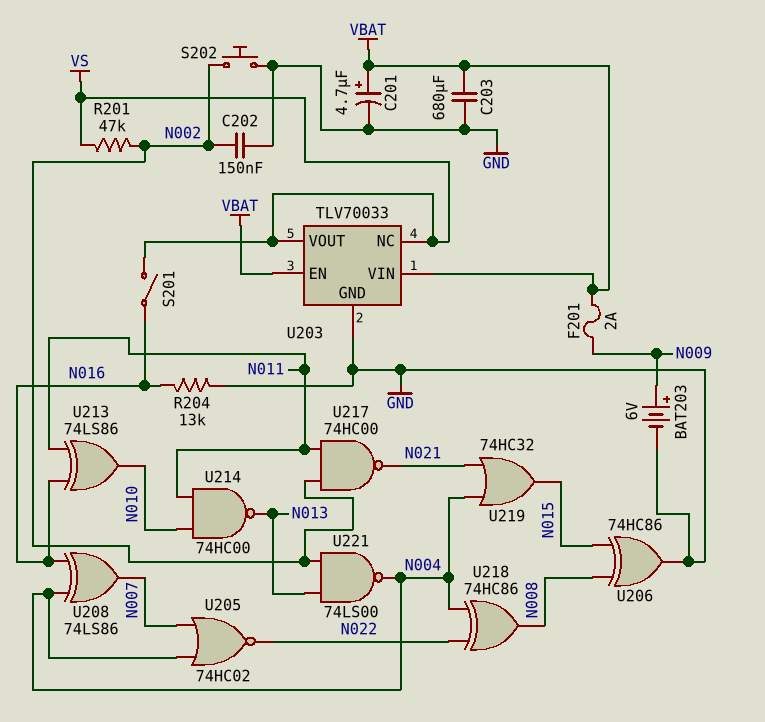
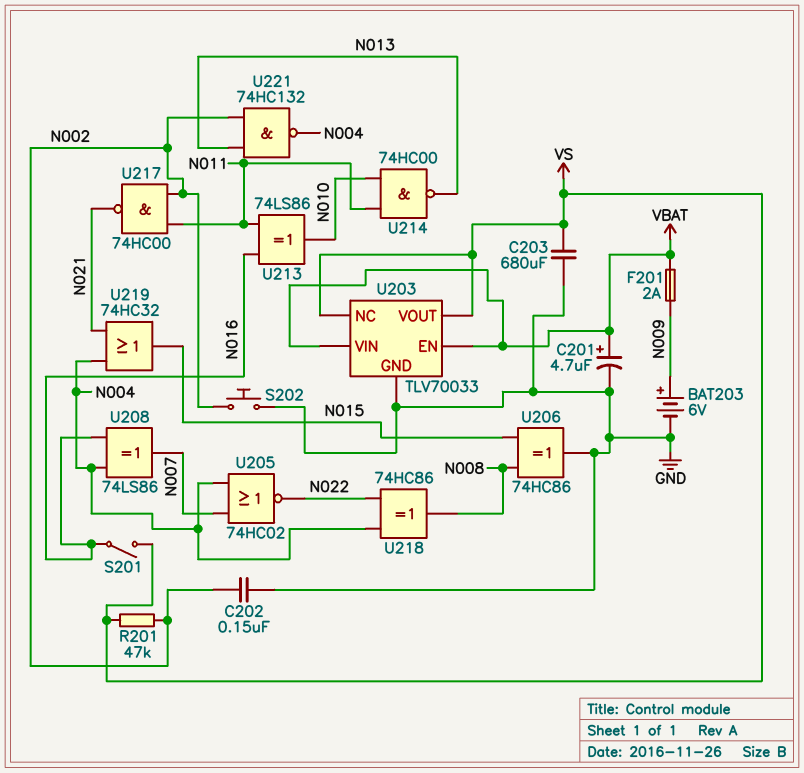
C203: 680uF (GND, VBAT) -> 680uF (GND, VS)
R204: 13k (GND, N016) -> none
U221: NAND 74LS00 (in N002, in N013, out N004) -> NAND 74HC132 (in N002, in N013, out N004)

